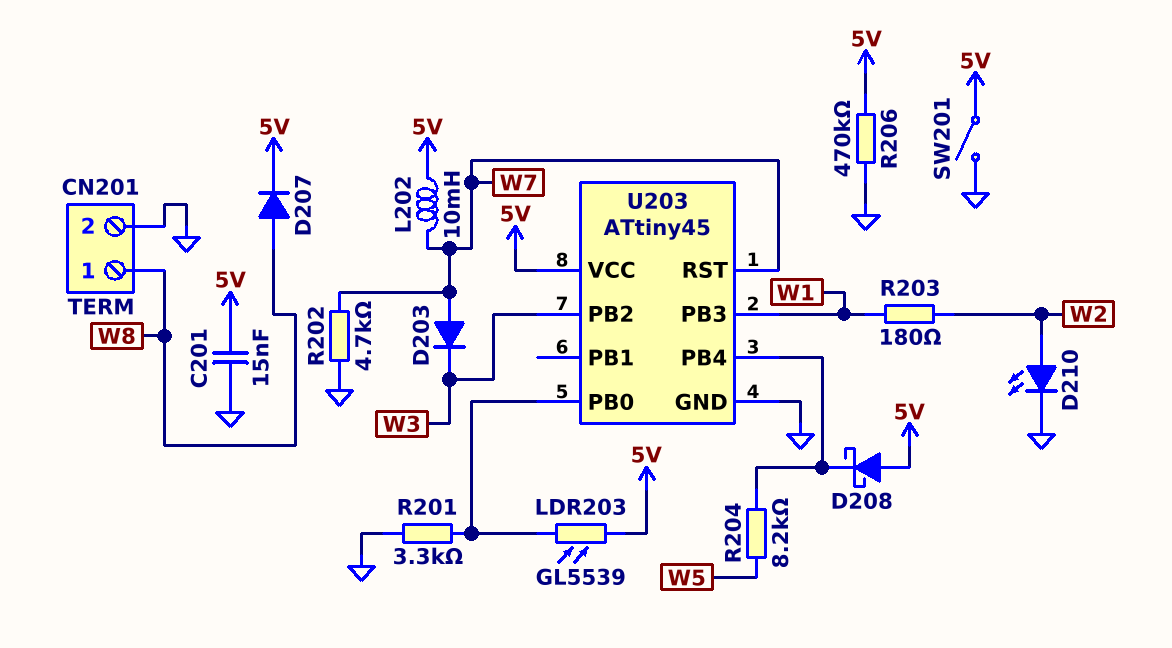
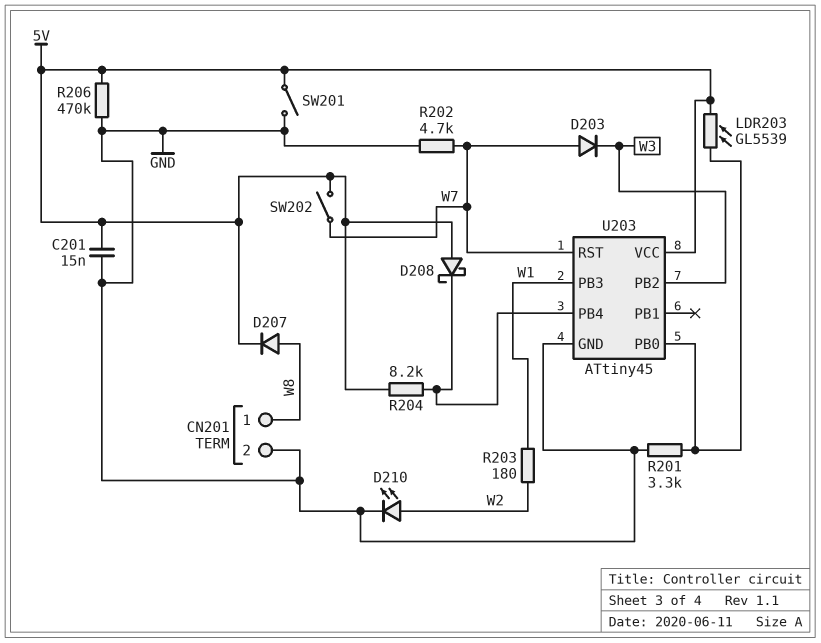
L202: 10mH (5V, W7) -> none
R204: 8.2k (U203/PB4, W5) -> 8.2k (5V, U203/PB4)
SW202: none -> switch (5V, W7)

